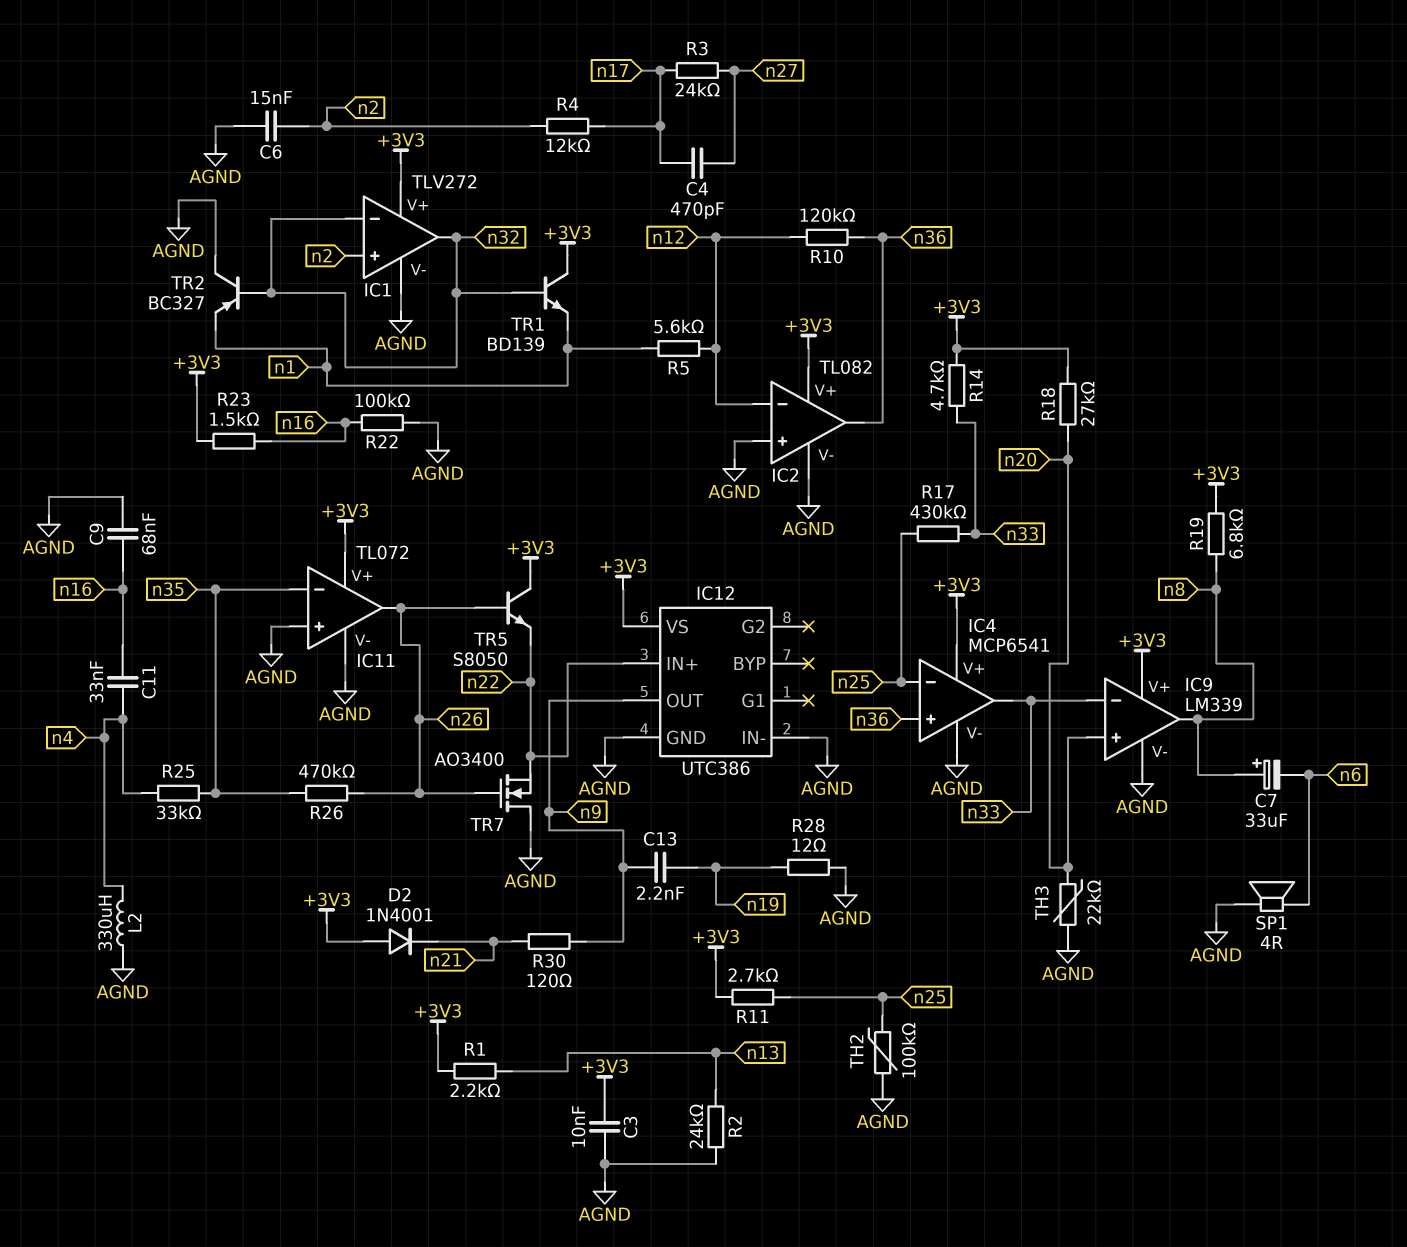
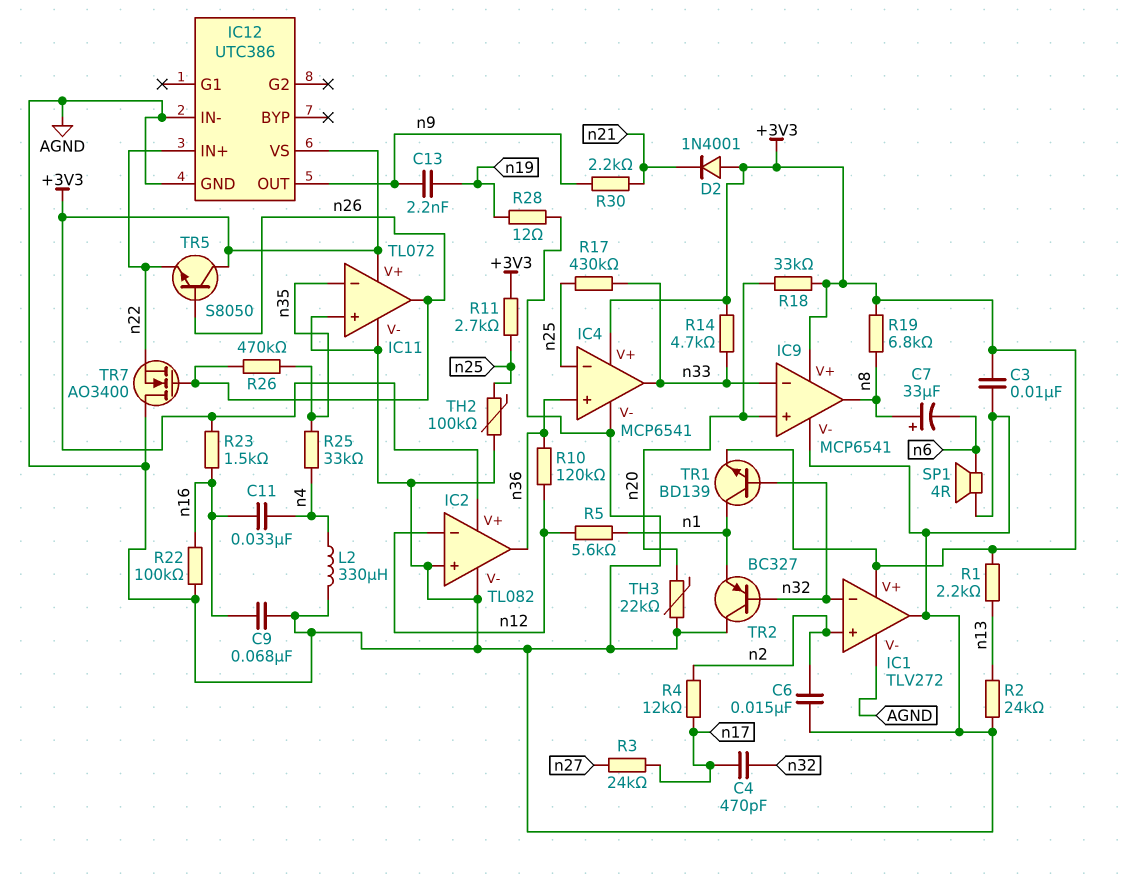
C4: 470pF (n17, n27) -> 470pF (n17, n32)
IC1 pin out: n32 -> AGND
IC9: LM339 -> MCP6541
R18: 27k (+3V3, n20) -> 33k (+3V3, n20)
R30: 120 (n9, n21) -> 2.2k (n9, n21)
TR1: NPN BD139 (B n32, C +3V3, E n1) -> NPN BD139 (B n32, C n1, E +3V3)

